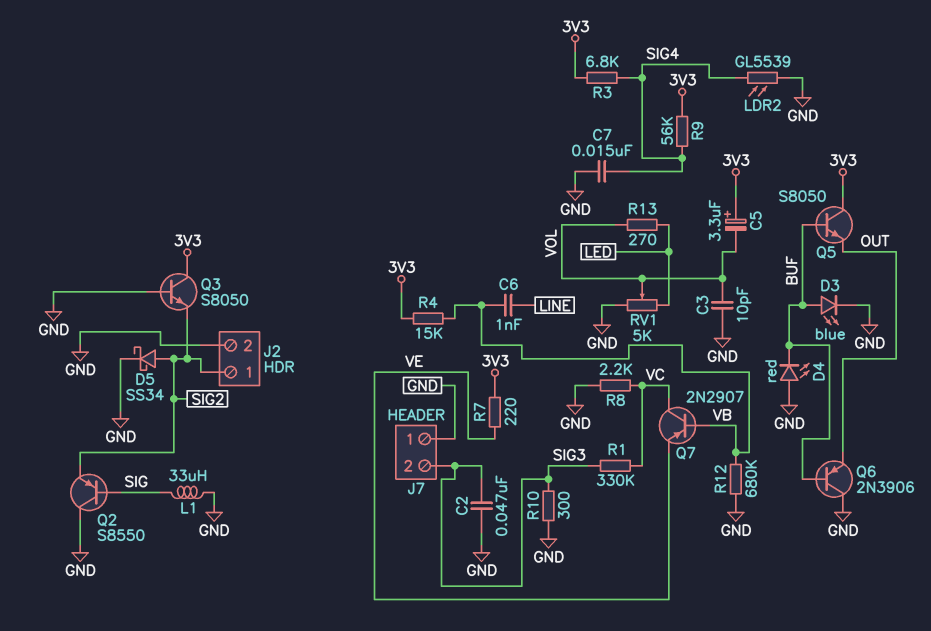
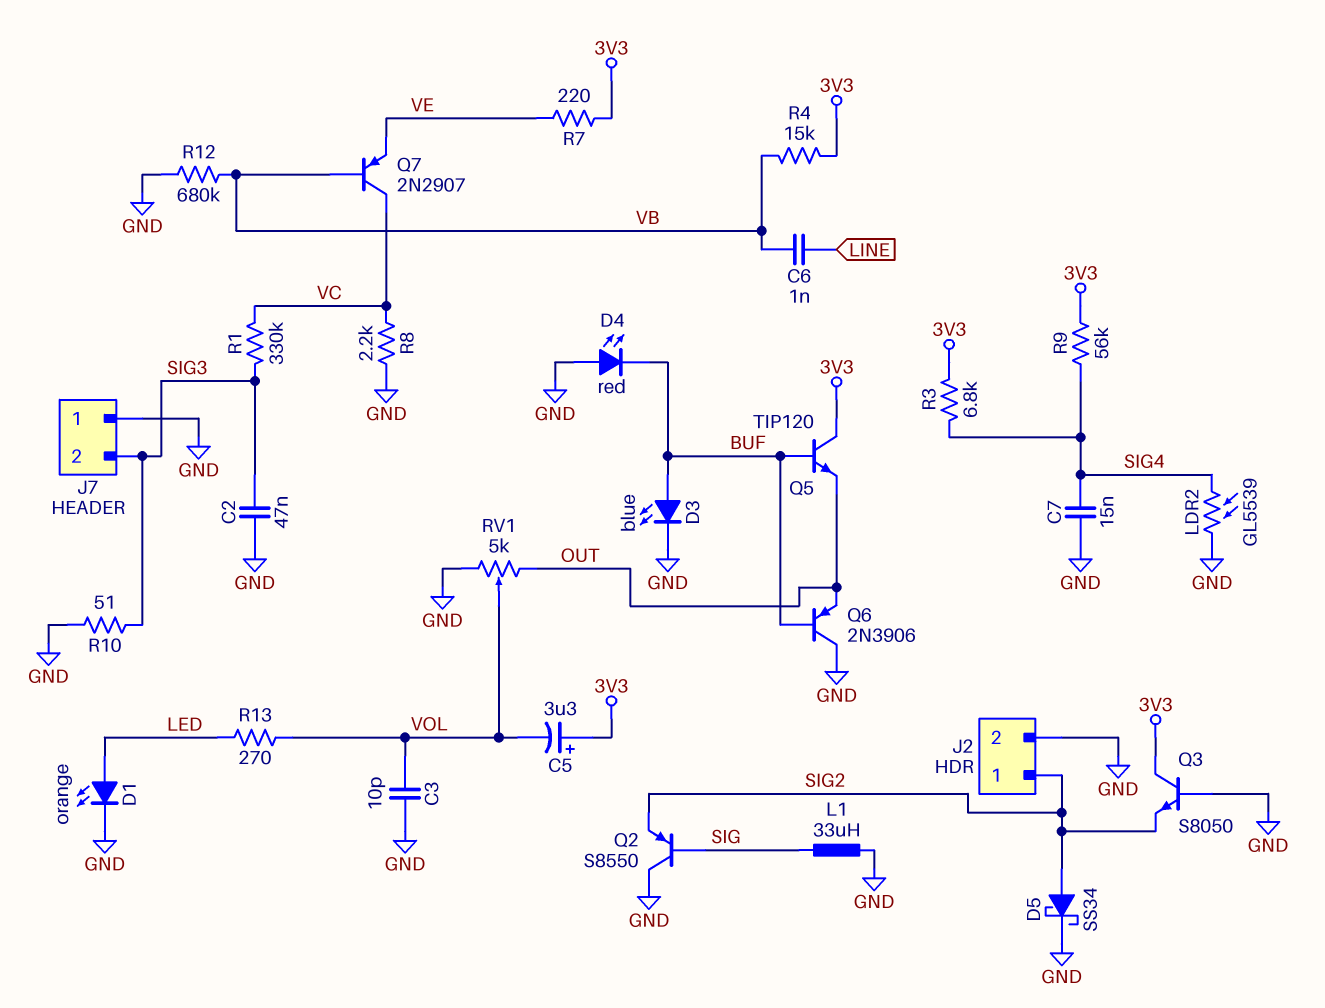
D1: none -> LED orange (A LED, K GND)
Q5: NPN S8050 (B BUF, C 3V3, E OUT) -> NPN TIP120 (B BUF, C 3V3, E OUT)
R10: 300 (GND, SIG3) -> 51 (GND, SIG3)
RV1: 5k (GND, LED, wiper VOL) -> 5k (GND, OUT, wiper VOL)

